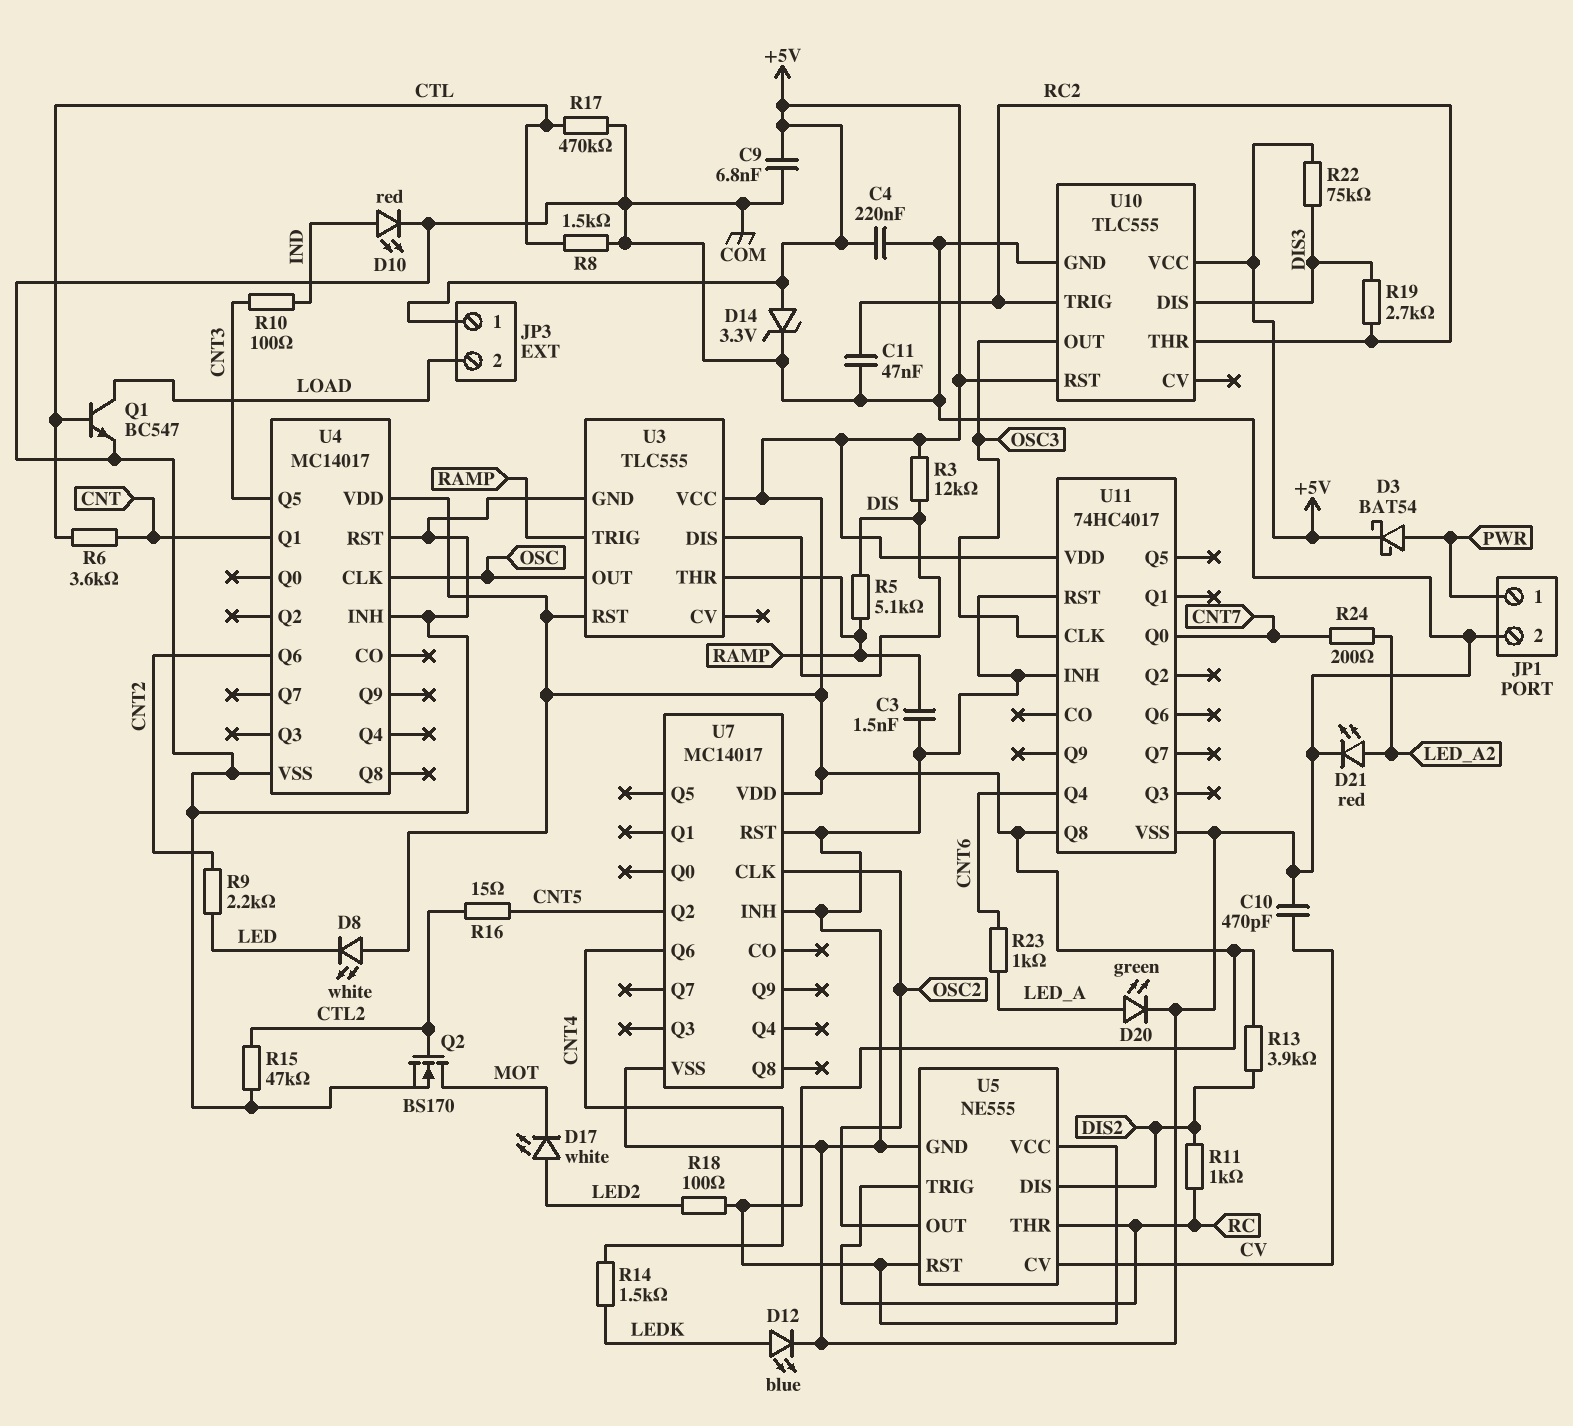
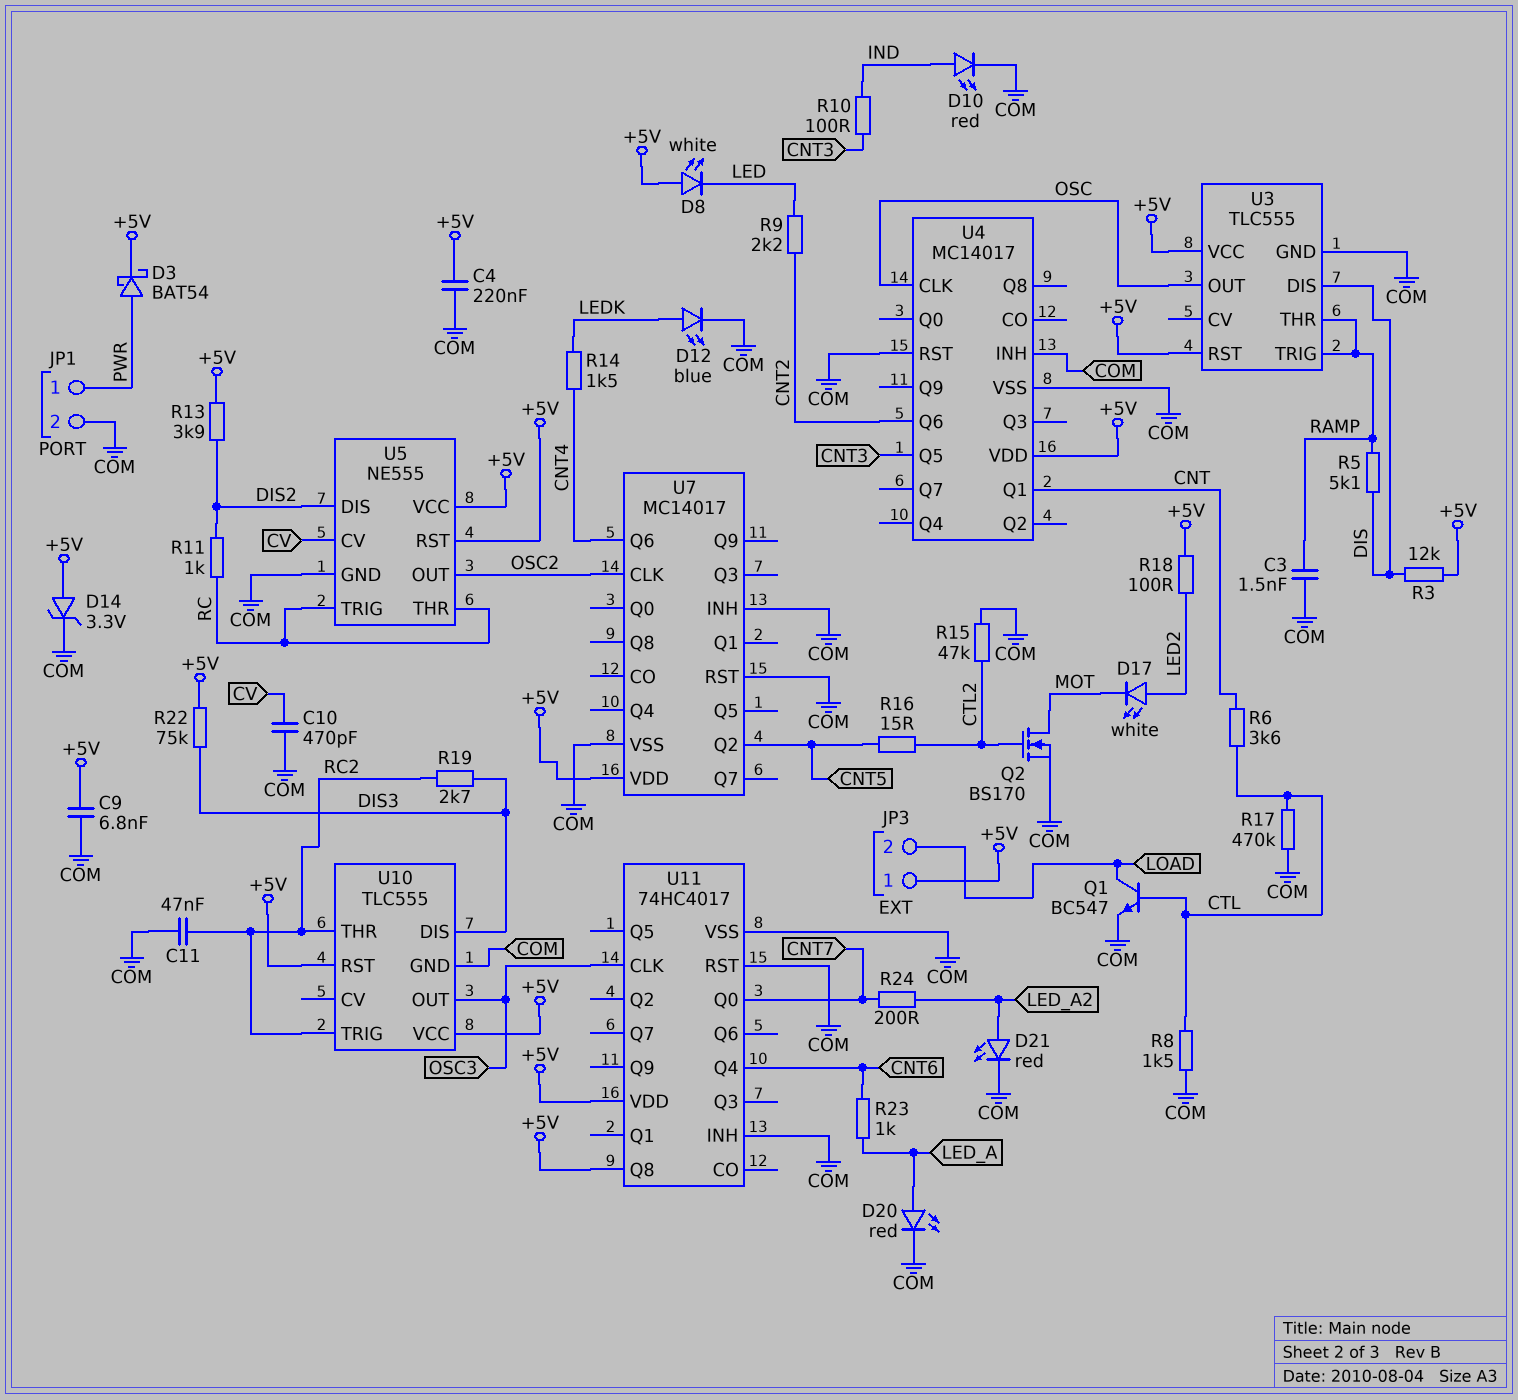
D20: LED green (A LED_A, K COM) -> LED red (A LED_A, K COM)

